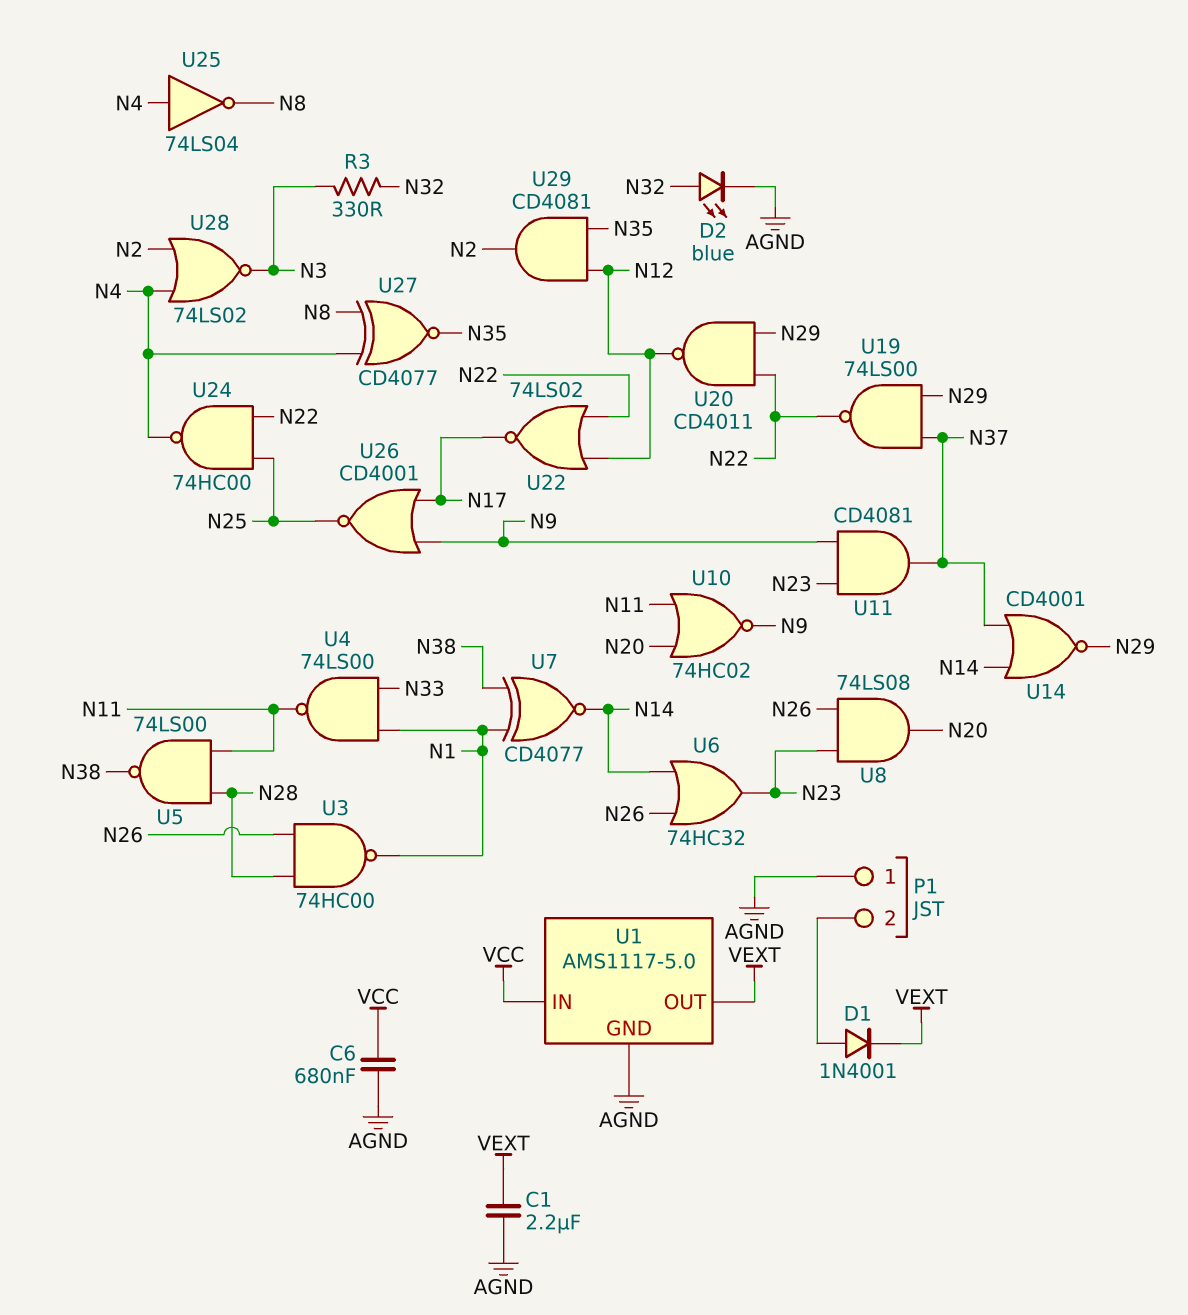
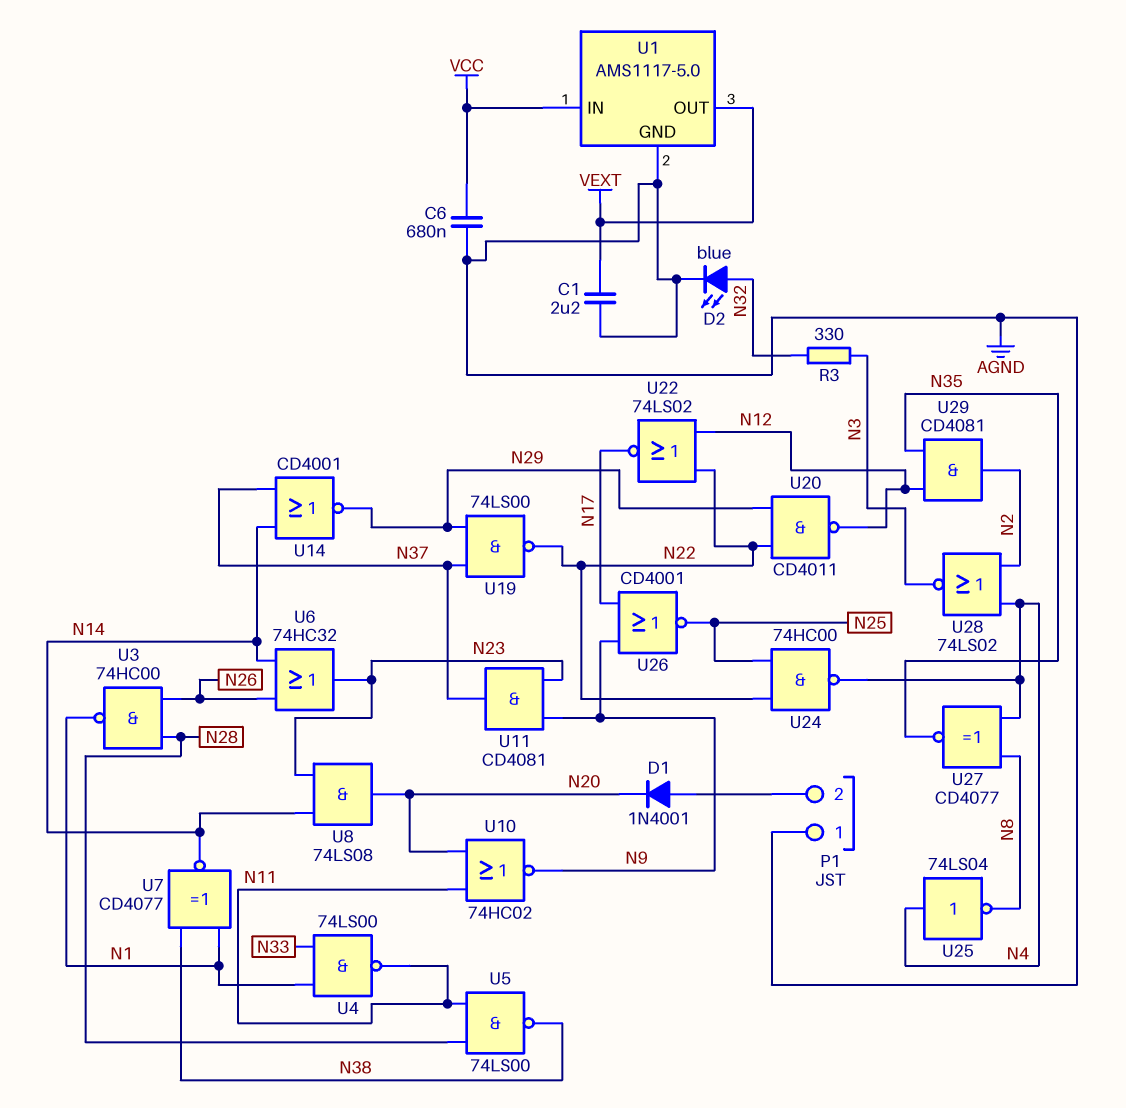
D1: diode 1N4001 (A P1/2, K VEXT) -> diode 1N4001 (A P1/2, K N20)
U8: AND 74LS08 (in N23, in N26, out N20) -> AND 74LS08 (in N14, in N23, out N20)

